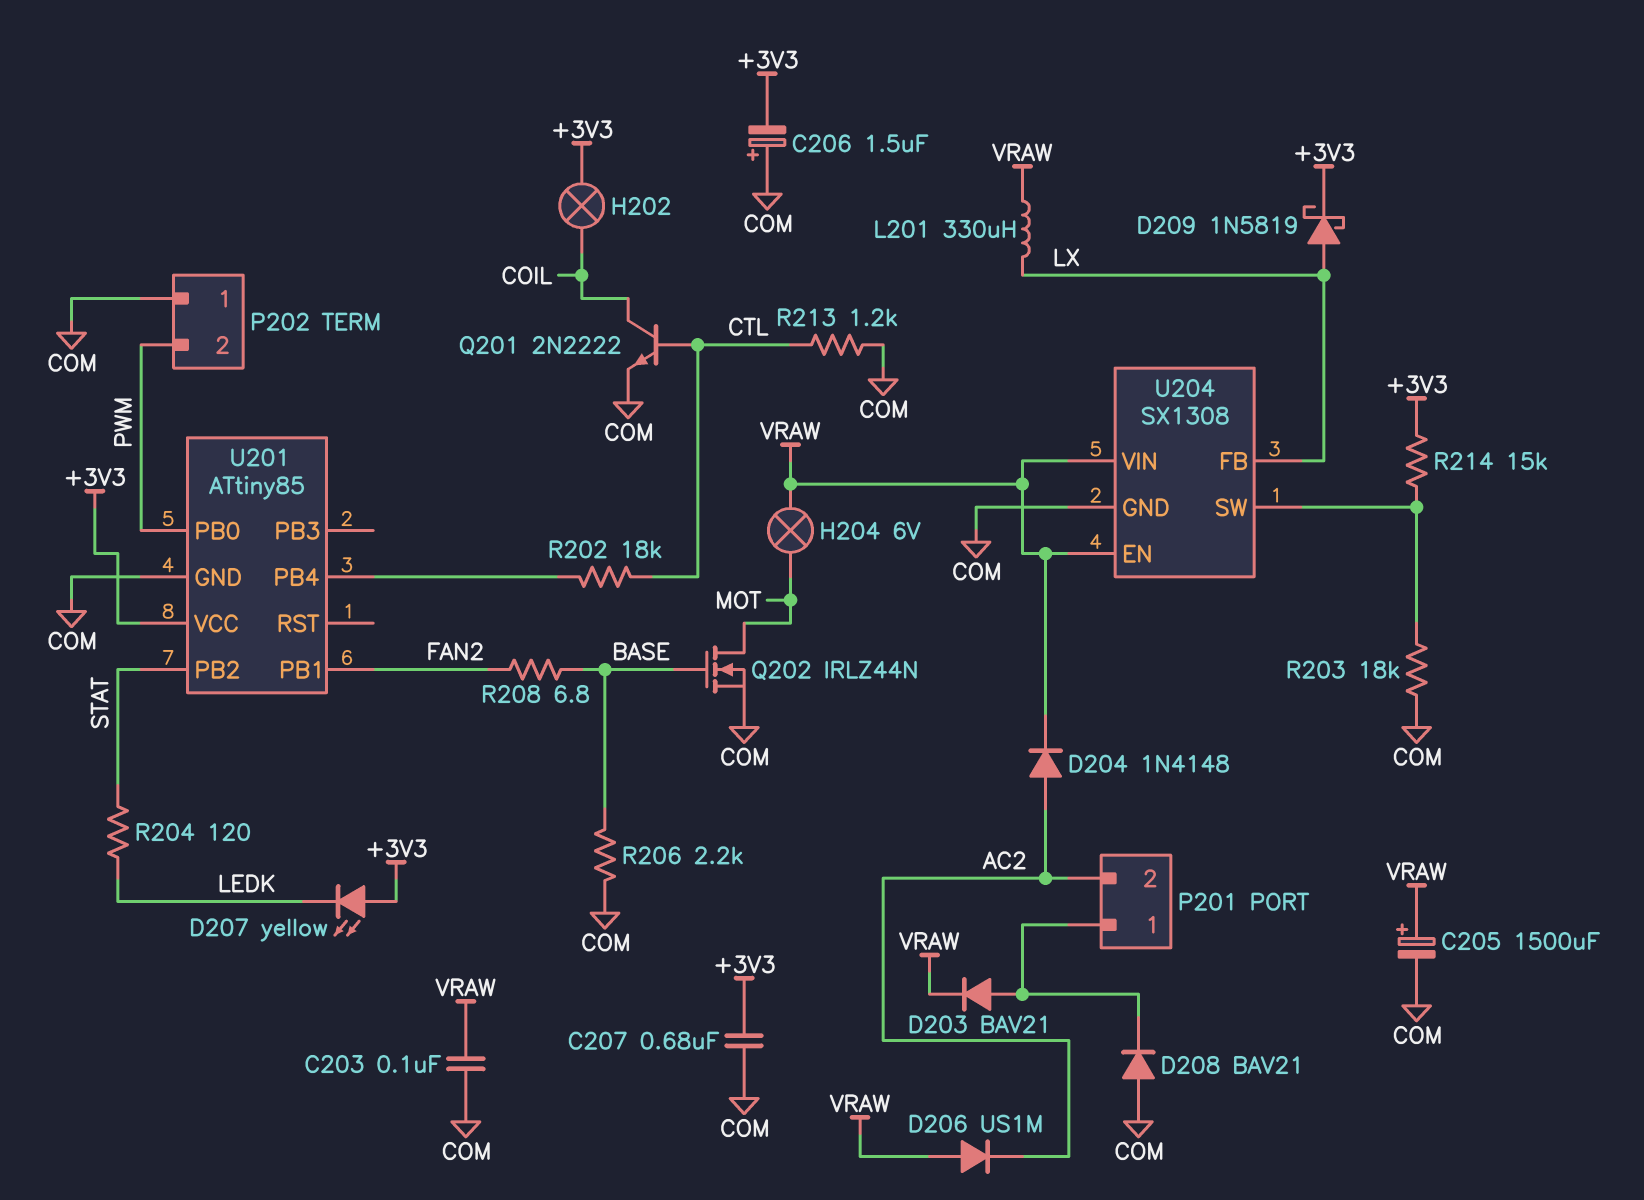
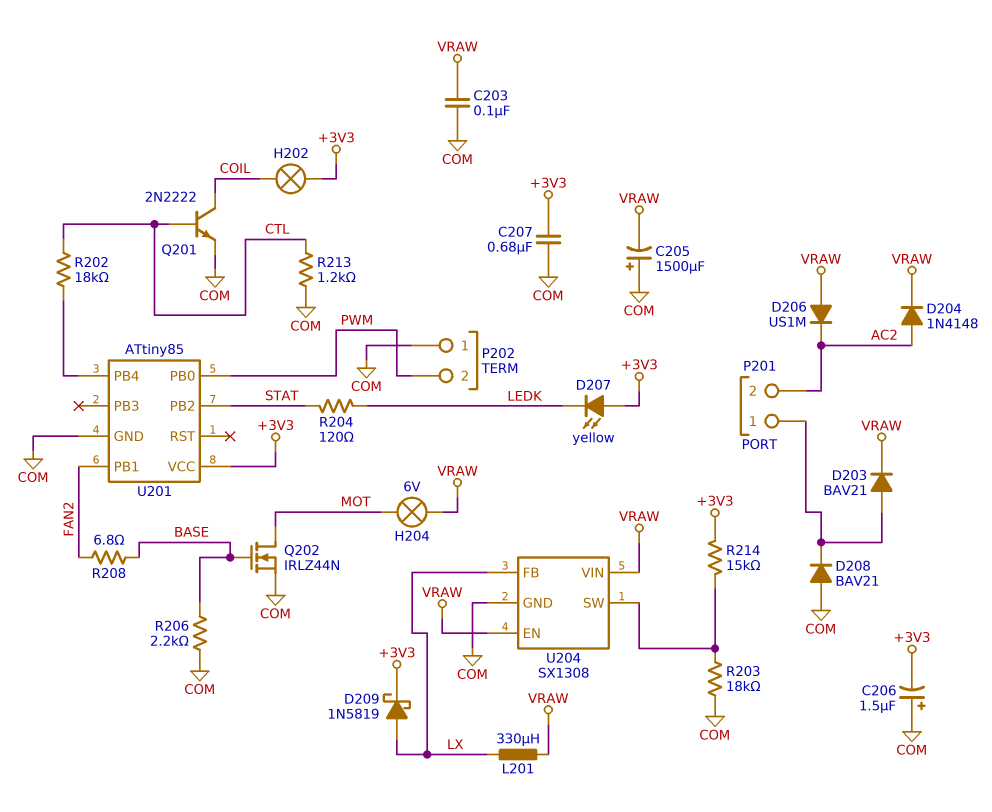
C205: 1500uF (plus VRAW, minus COM) -> 1500uF (plus COM, minus VRAW)

